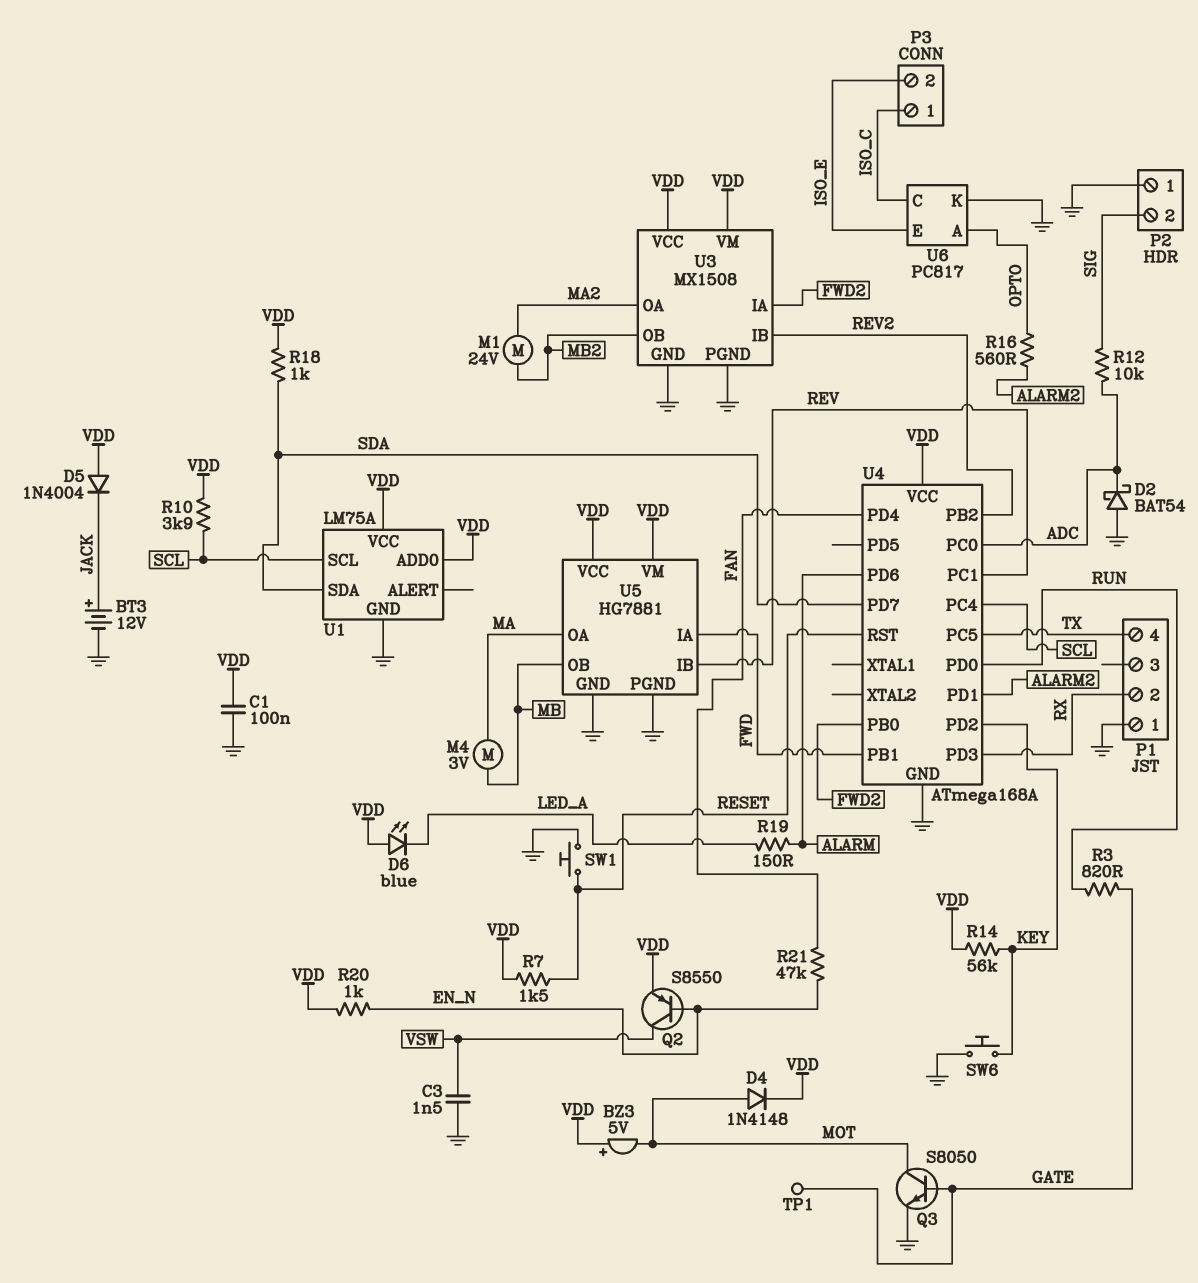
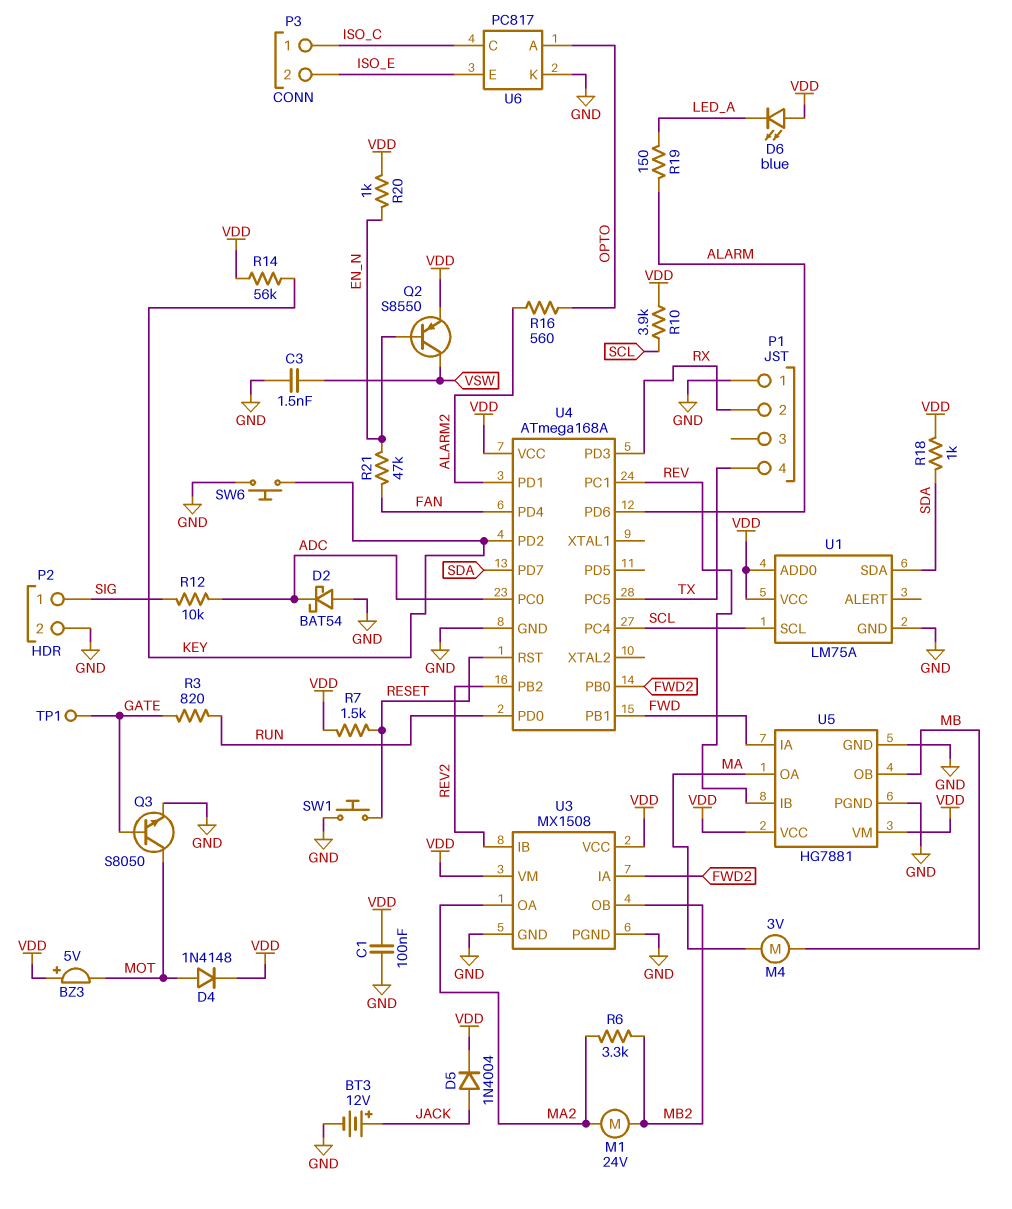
D5: diode 1N4004 (A VDD, K JACK) -> diode 1N4004 (A JACK, K VDD)
P2 pin 1: GND -> SIG
P2 pin 2: SIG -> GND
R6: none -> 3.3k (MA2, MB2)

